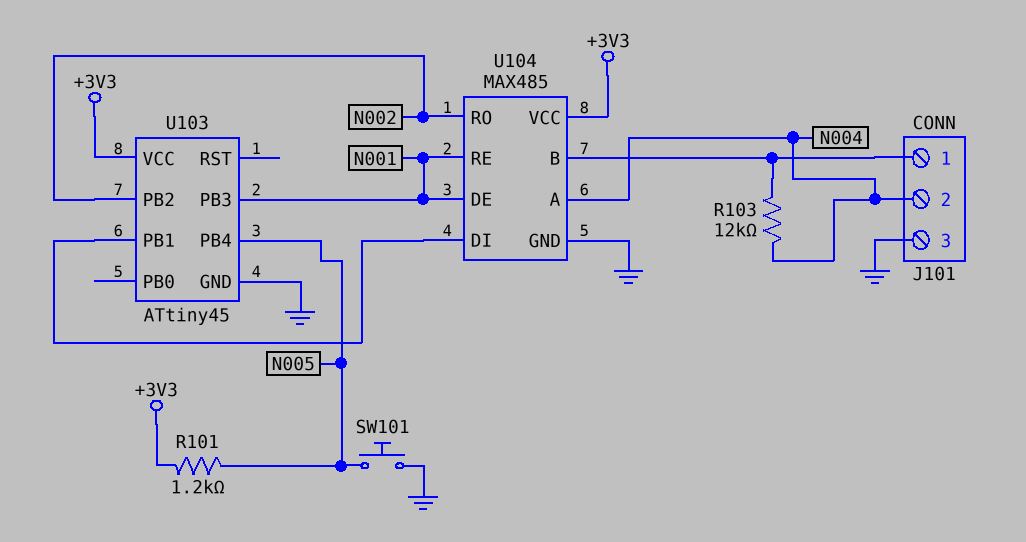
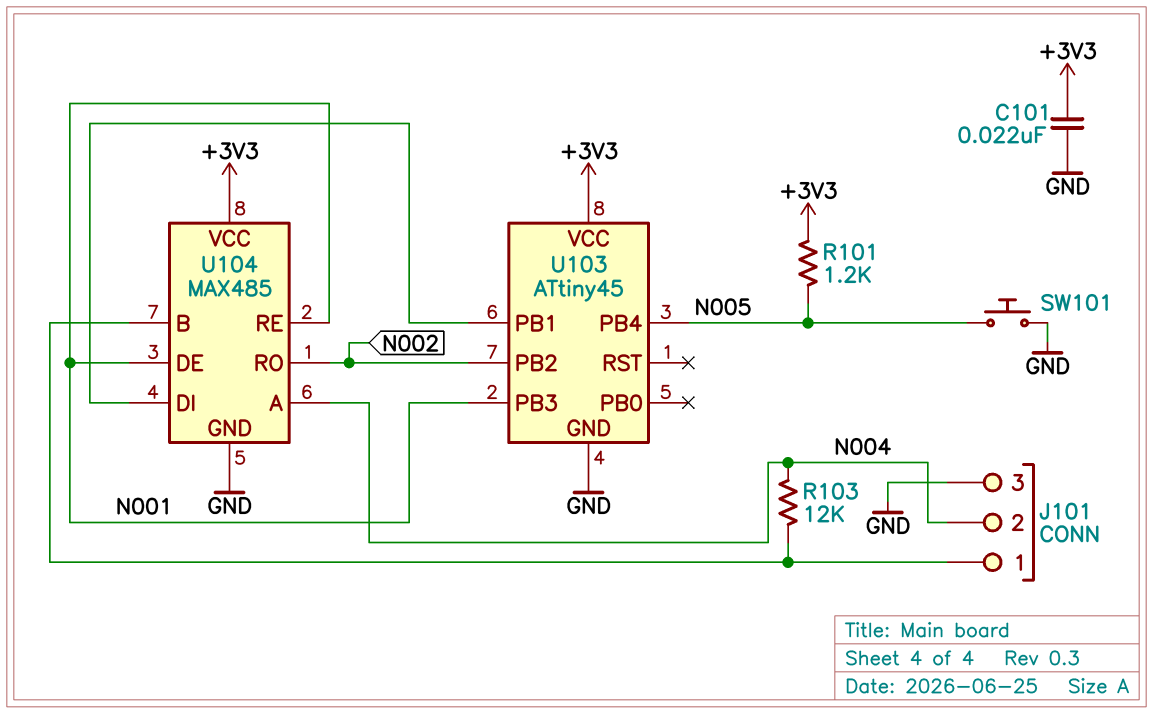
C101: none -> 22nF (+3V3, GND)

